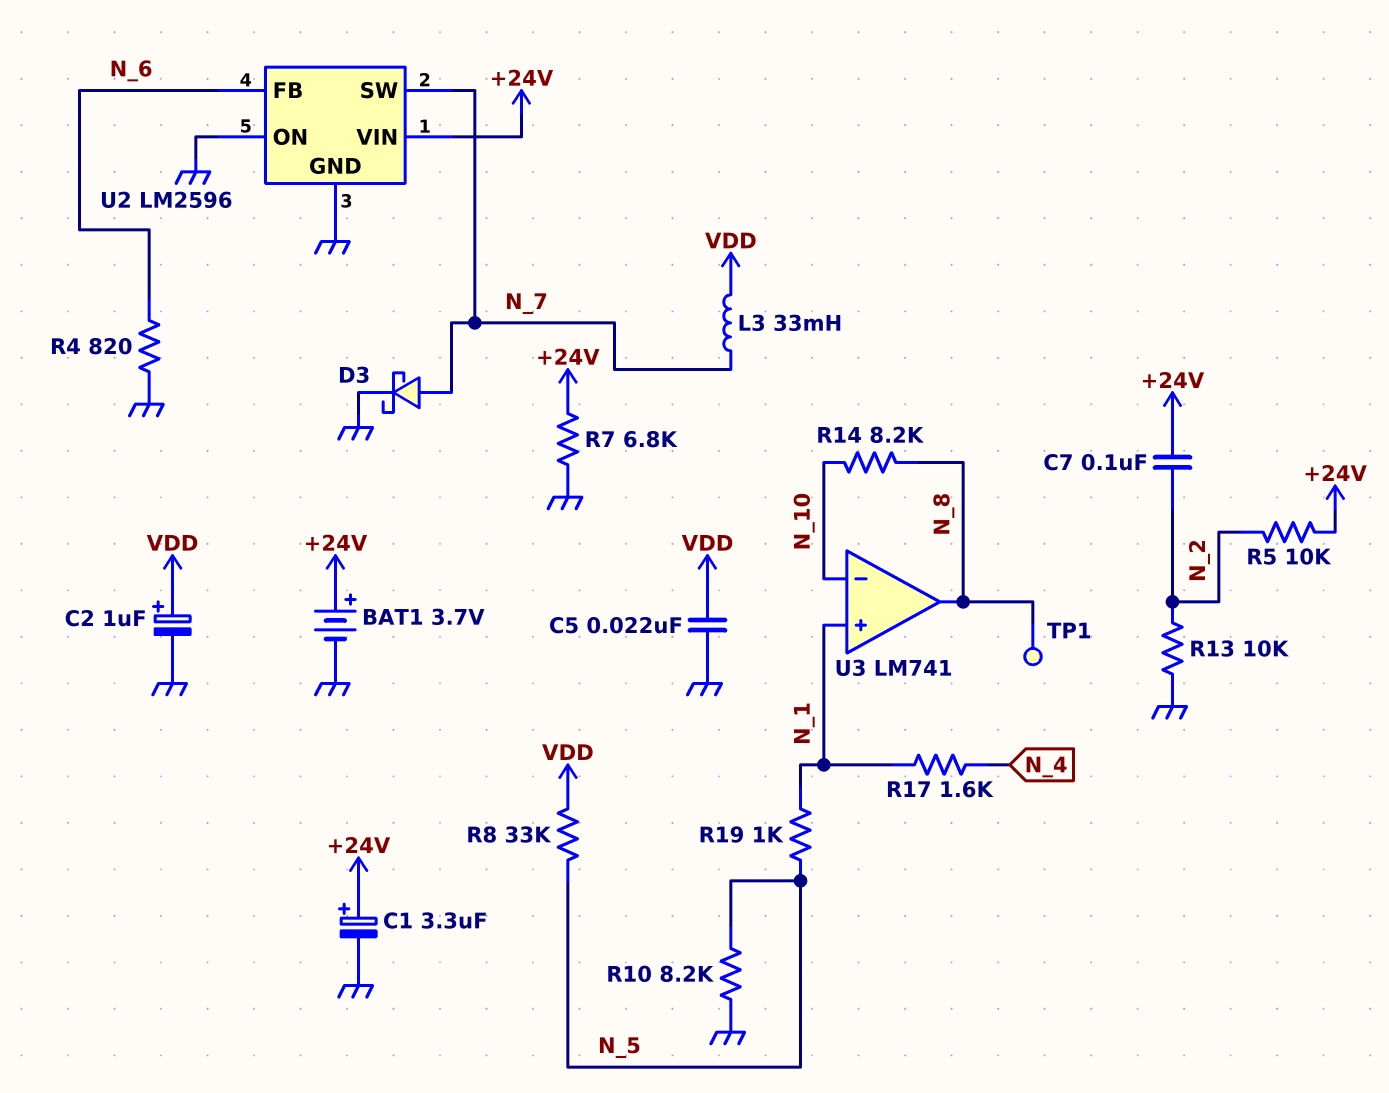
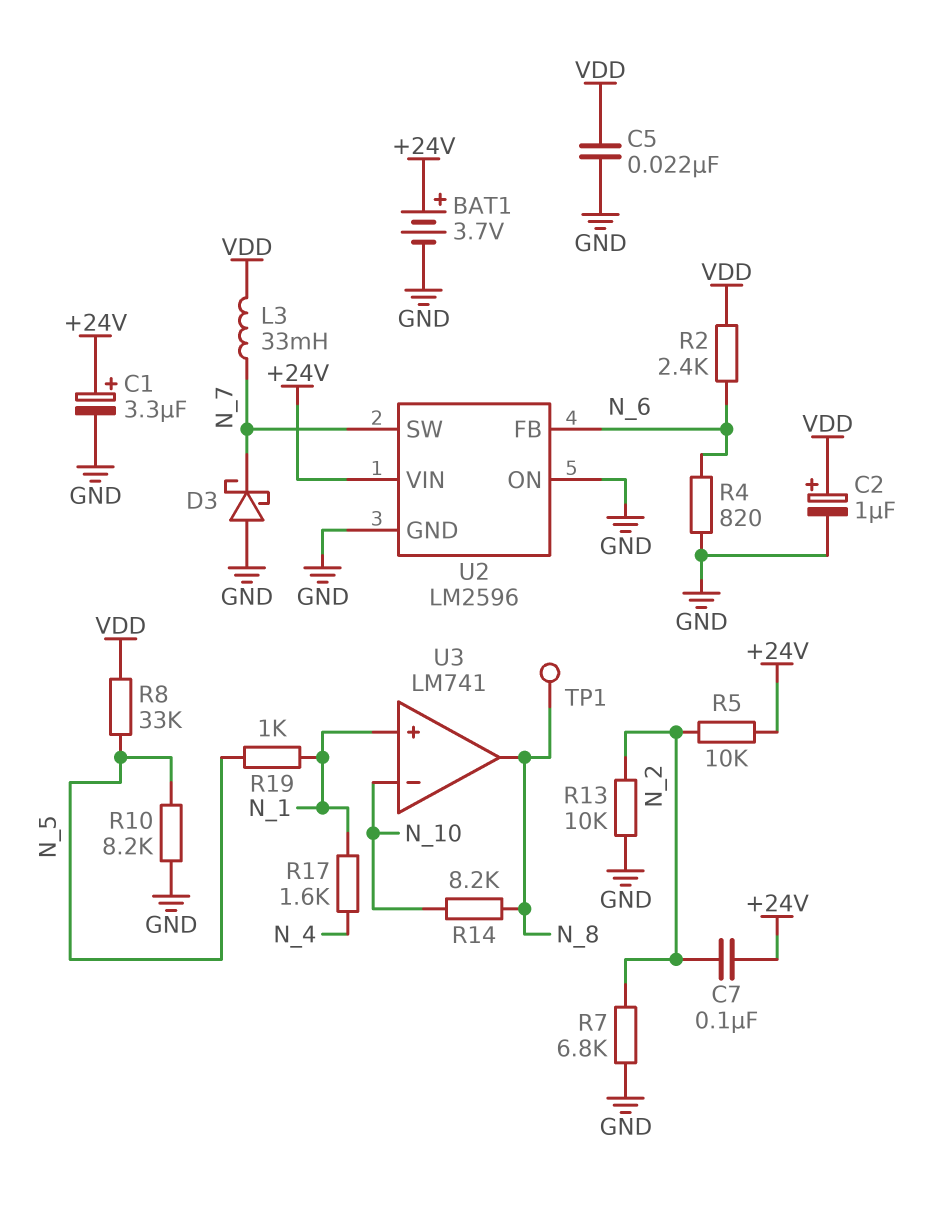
D3: schottky (A N_7, K GND) -> schottky (A GND, K N_7)
R2: none -> 2.4k (N_6, VDD)
R7: 6.8k (+24V, GND) -> 6.8k (GND, N_2)

